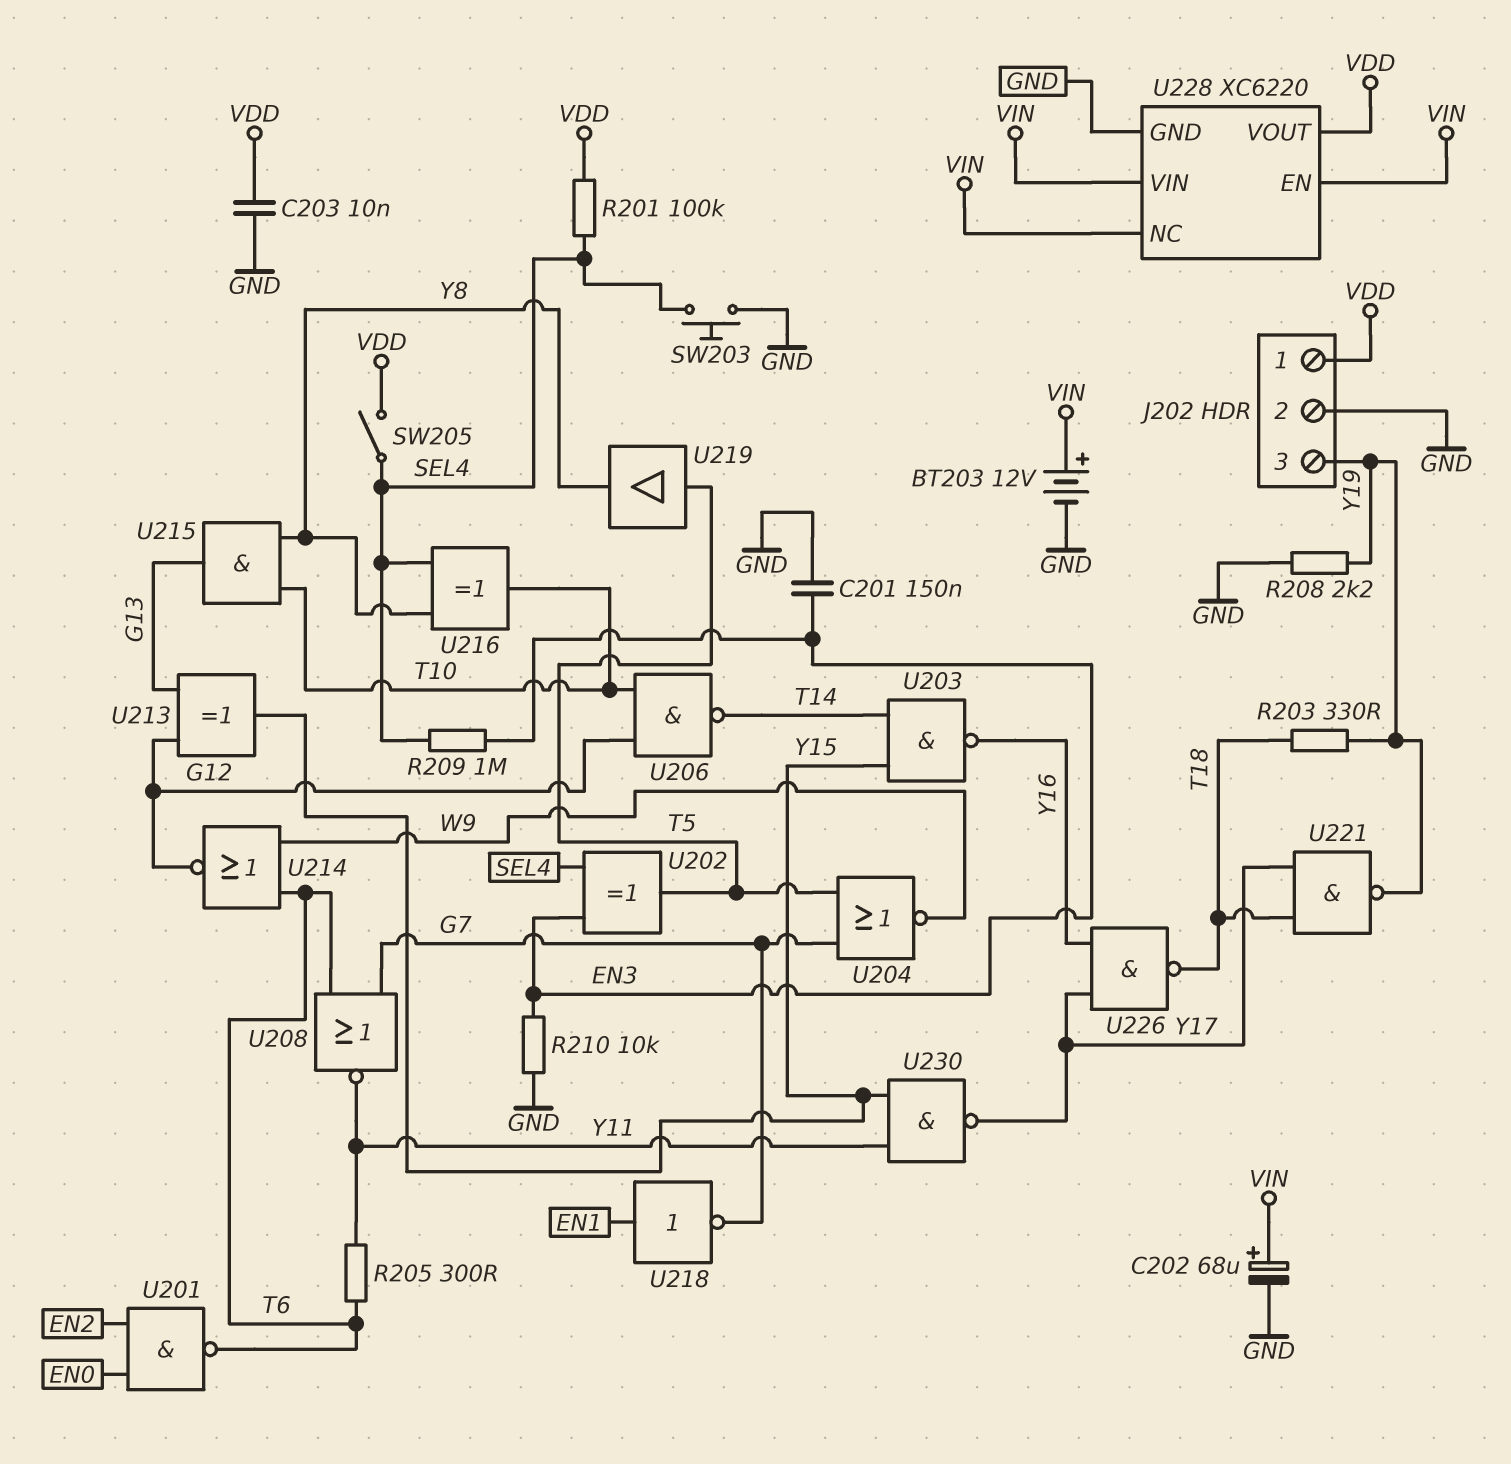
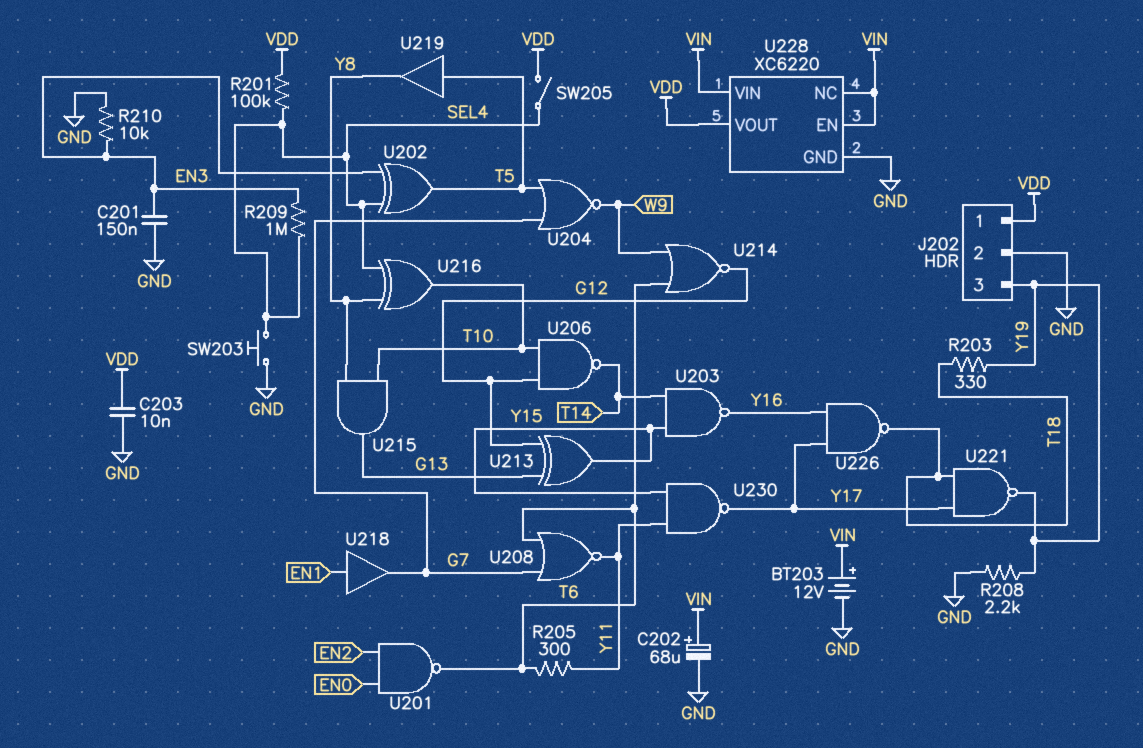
U218: NOT (in EN1, out G7) -> buffer (in EN1, out G7)

